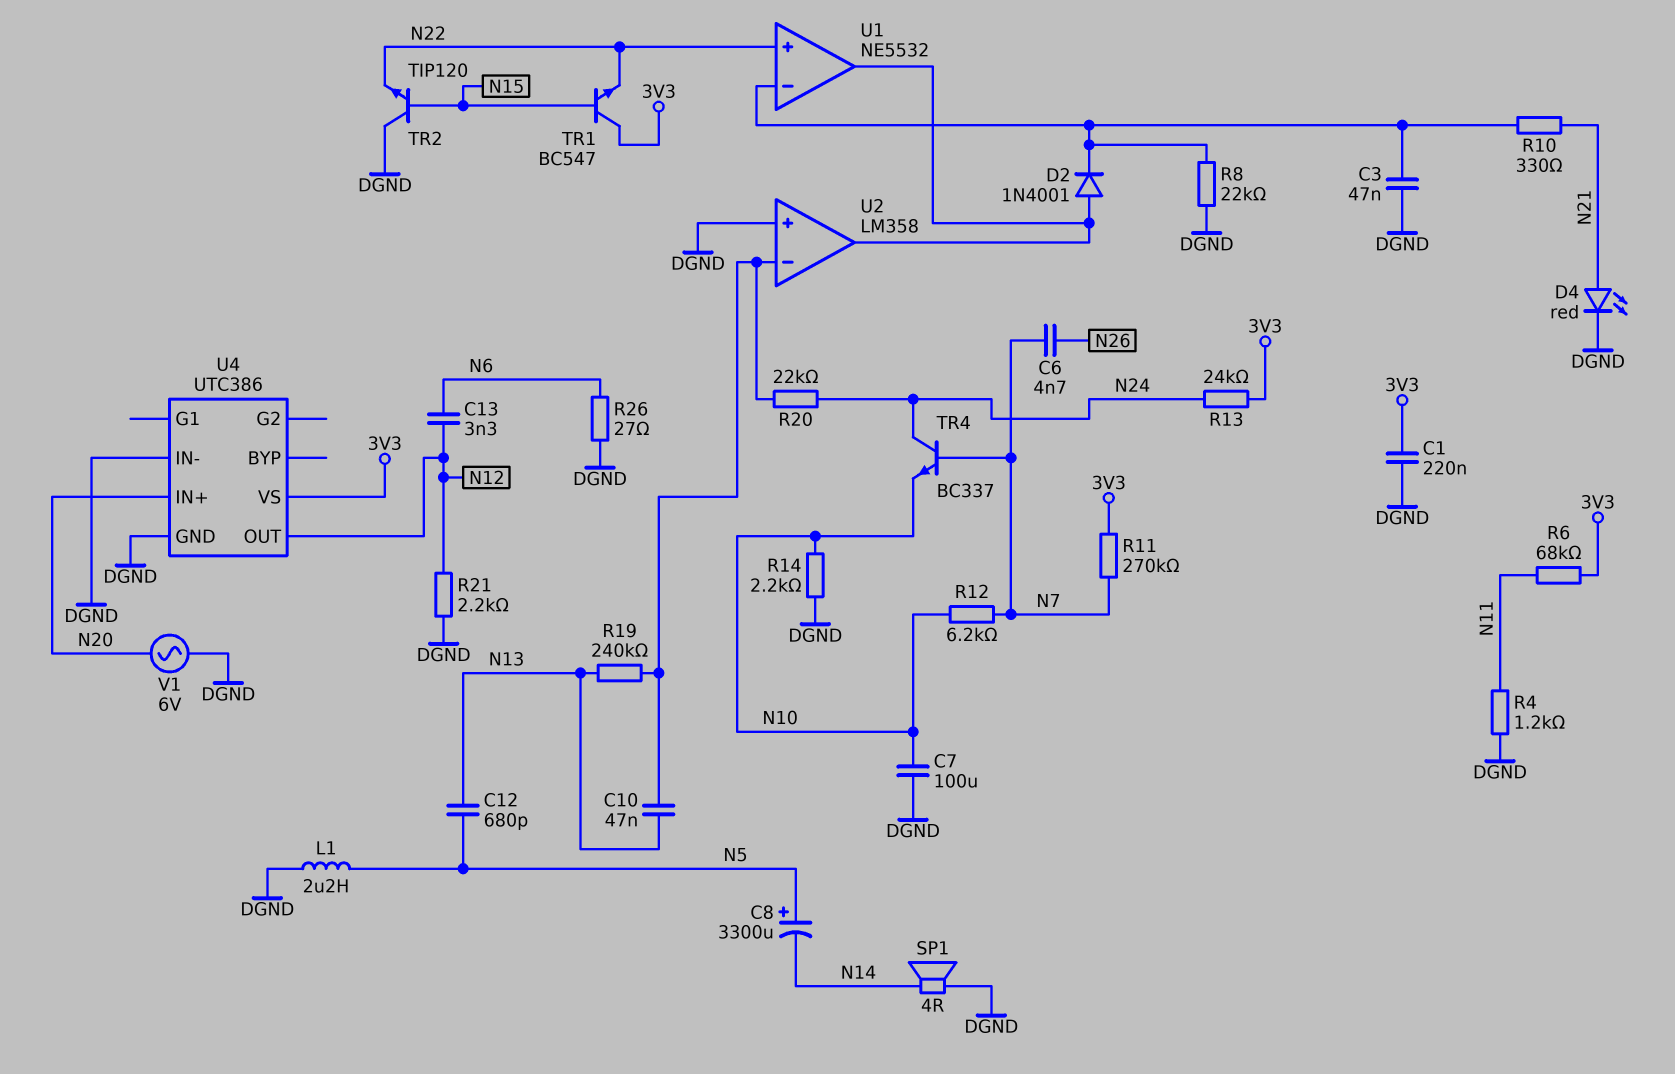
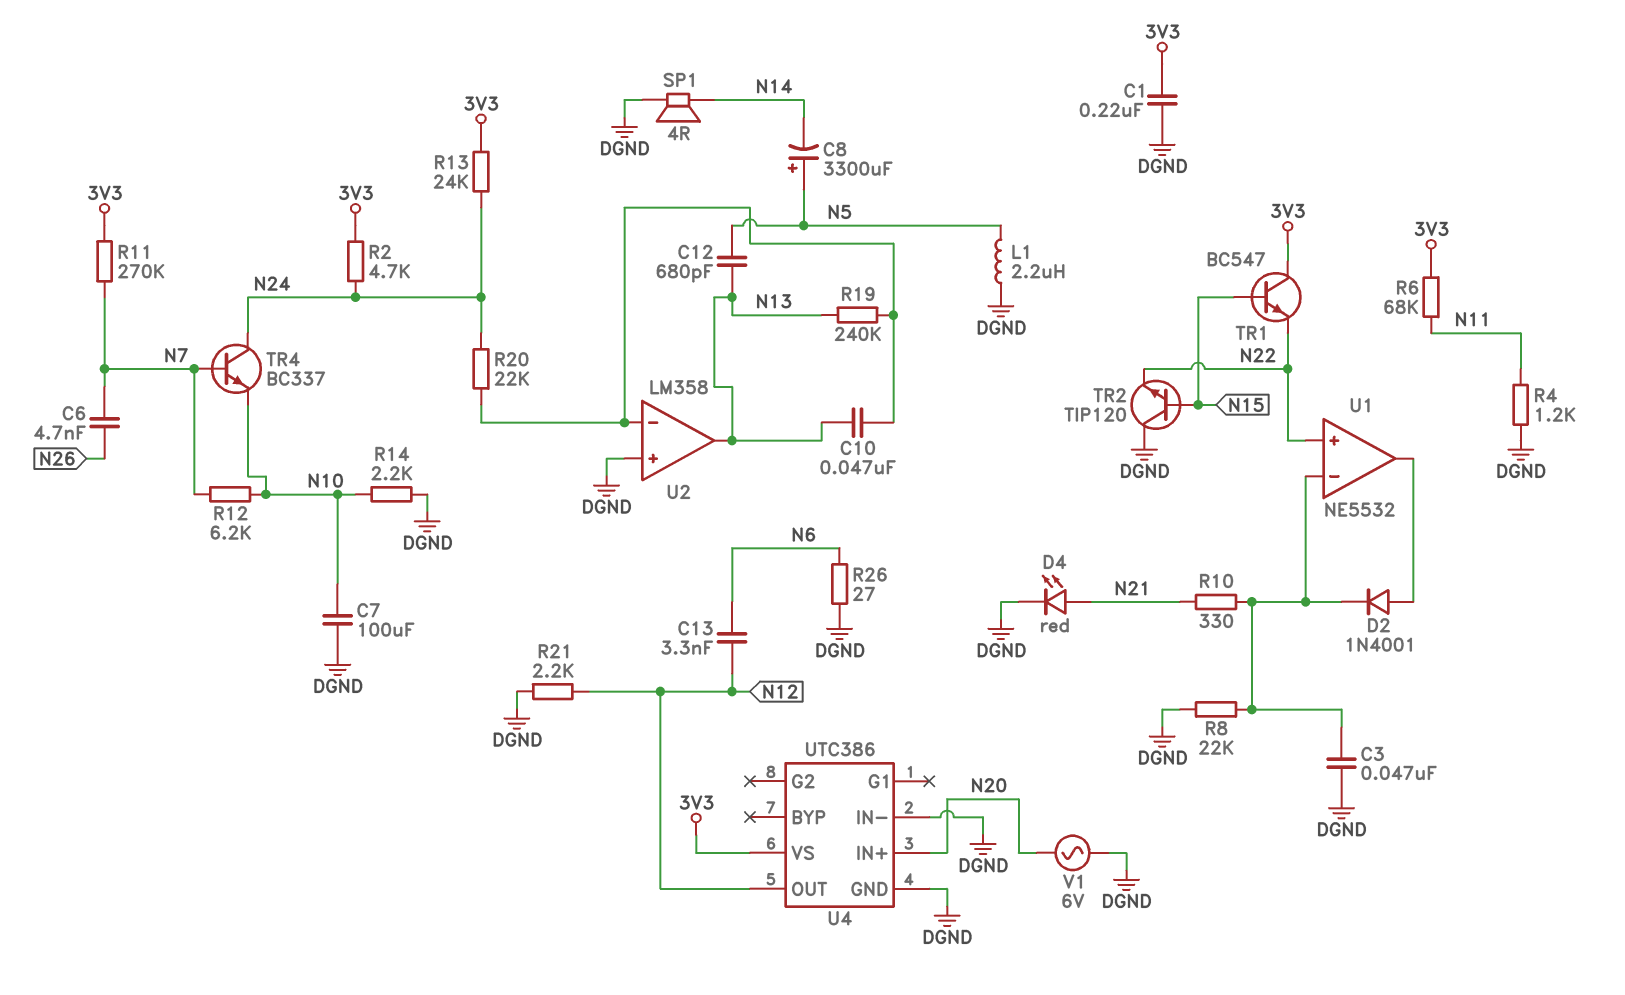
R2: none -> 4.7k (3V3, N24)
U2 pin out: U1/out -> N13

